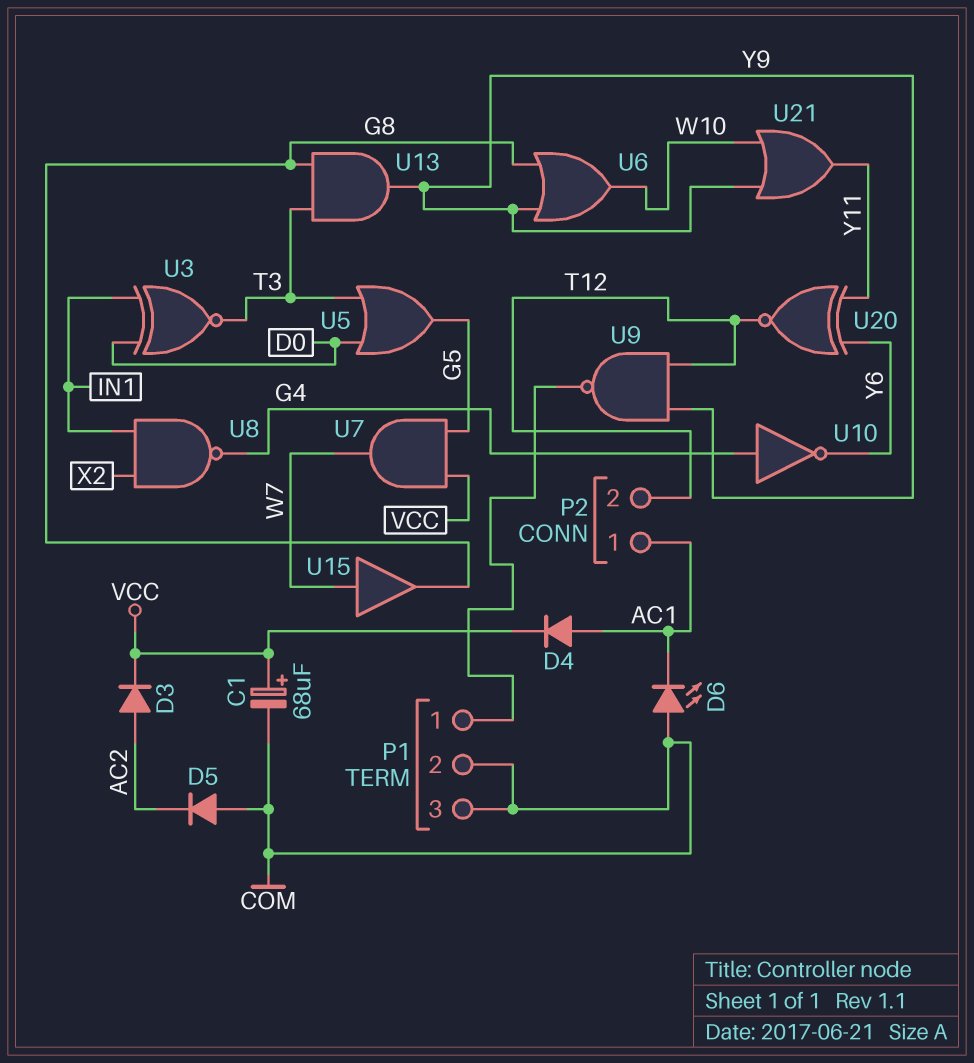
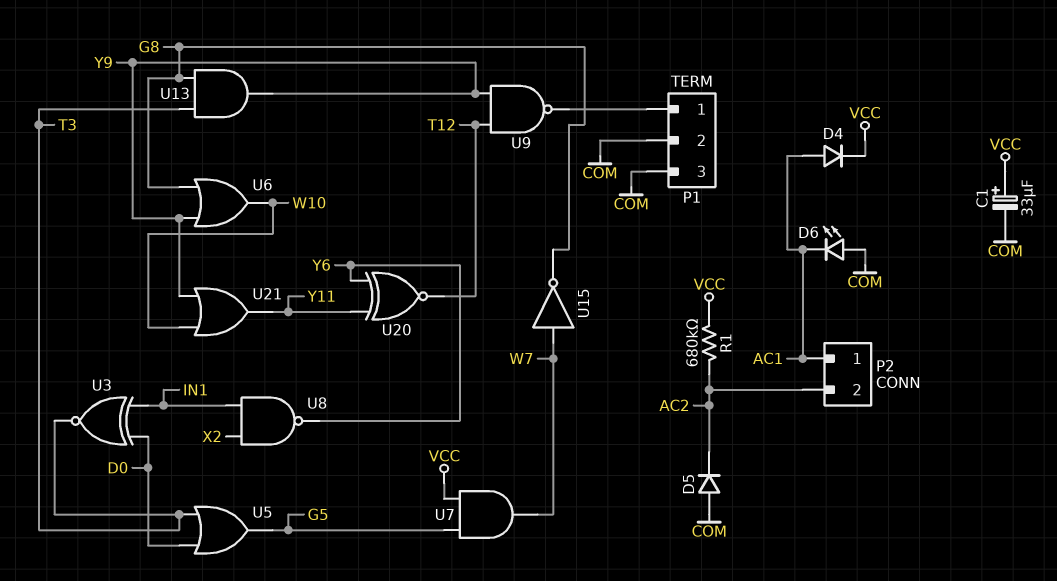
C1: 68uF (plus VCC, minus COM) -> 33uF (plus VCC, minus COM)
D3: diode (A AC2, K VCC) -> none
P2 pin 2: T12 -> AC2
R1: none -> 680k (AC2, VCC)
U8: NAND (in IN1, in X2, out G4) -> NAND (in IN1, in X2, out Y6)
U10: NOT (in G4, out Y6) -> none
U15: buffer (in W7, out G8) -> NOT (in W7, out G8)

